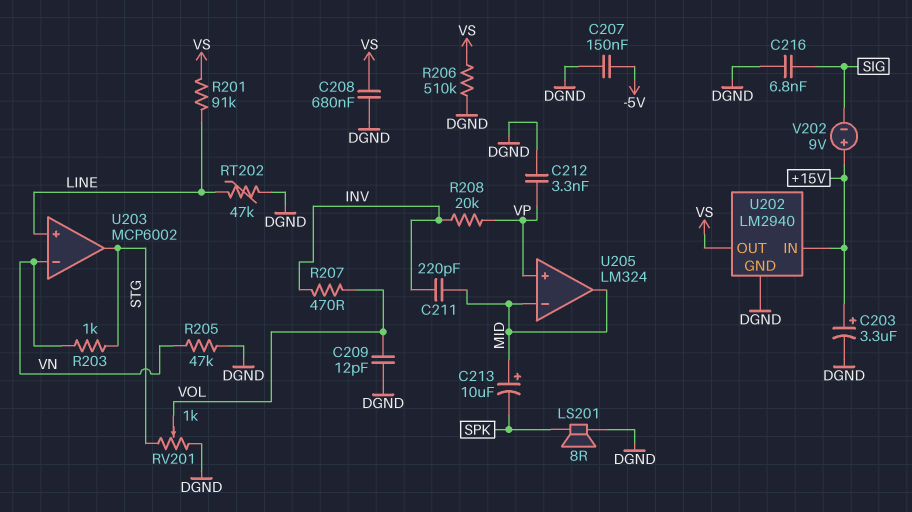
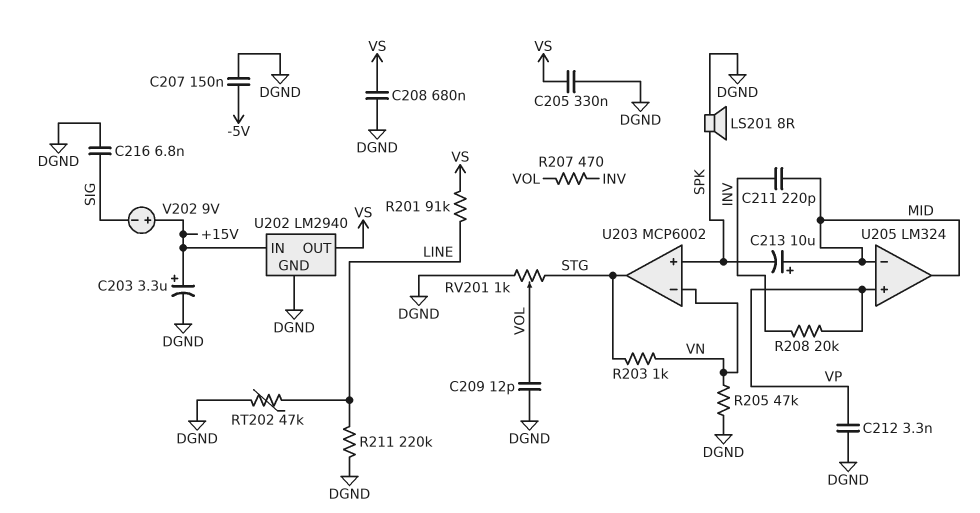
C205: none -> 330nF (DGND, VS)
R206: 510k (DGND, VS) -> none
R211: none -> 220k (DGND, LINE)
U203 pin in+: LINE -> SPK

